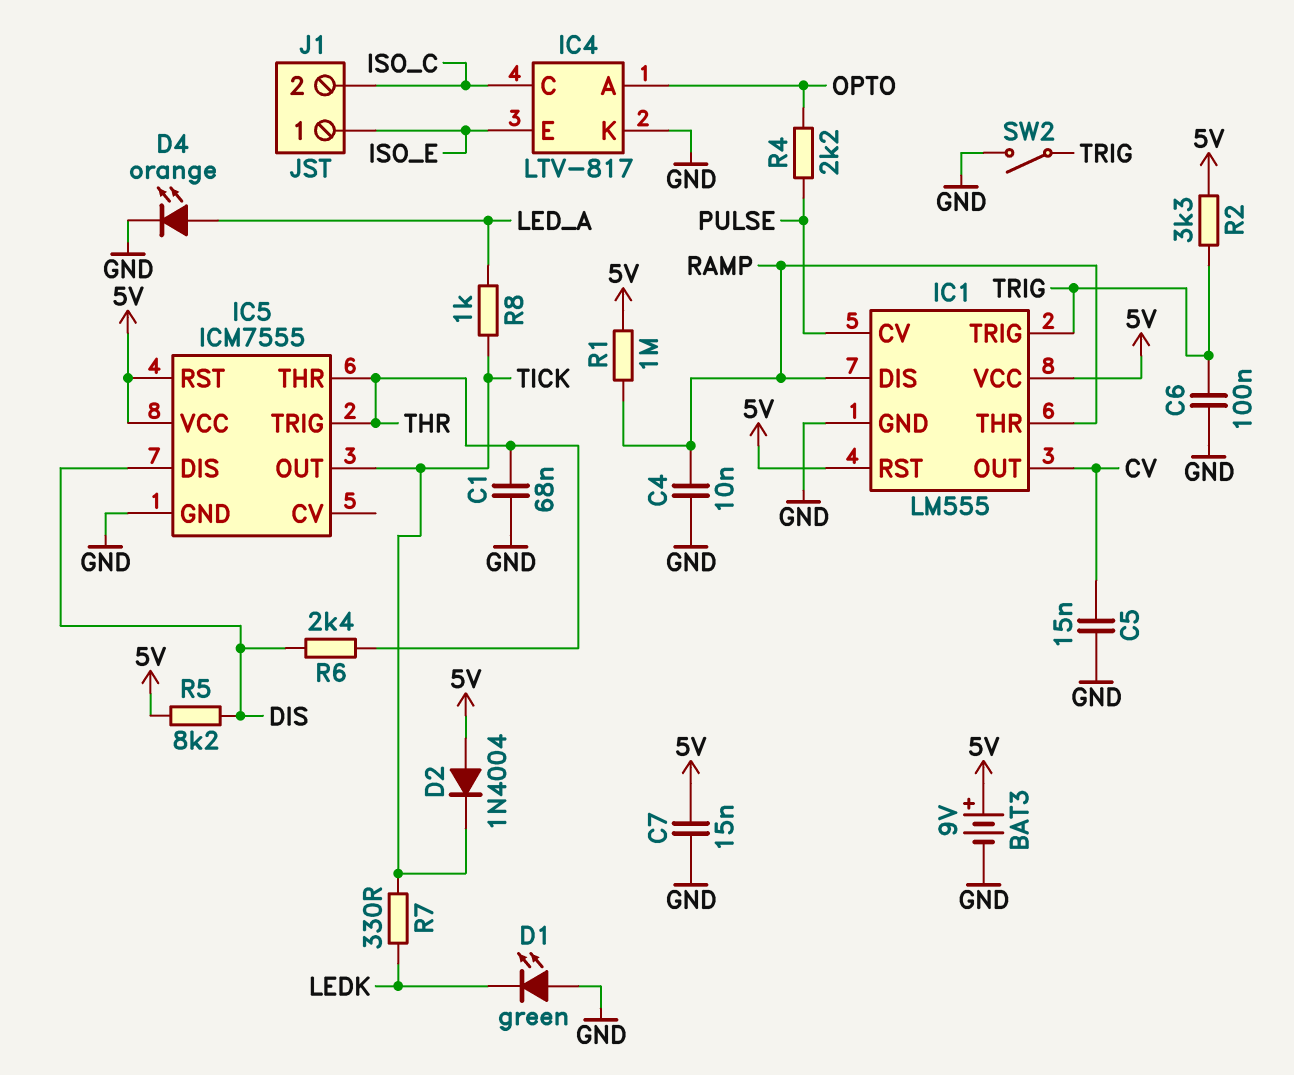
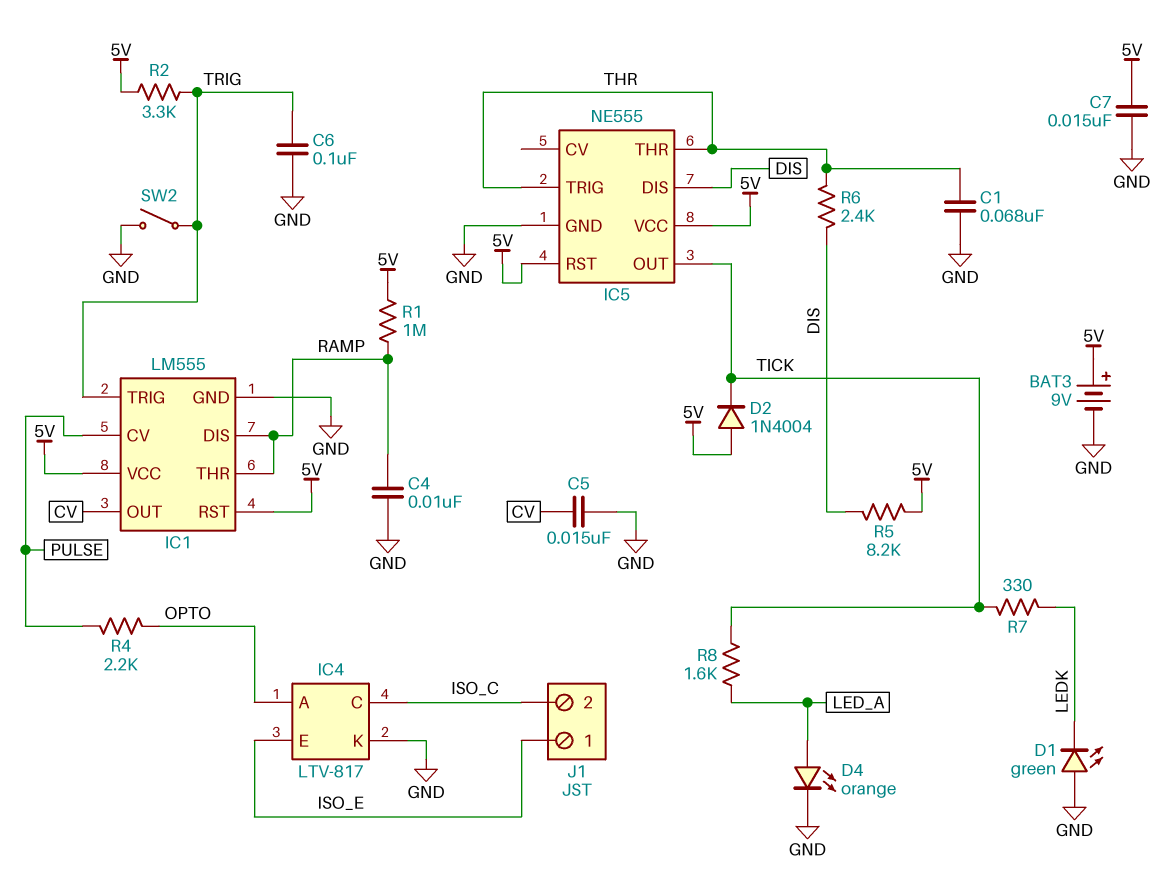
IC5: ICM7555 -> NE555
R8: 1k (LED_A, TICK) -> 1.6k (LED_A, TICK)

